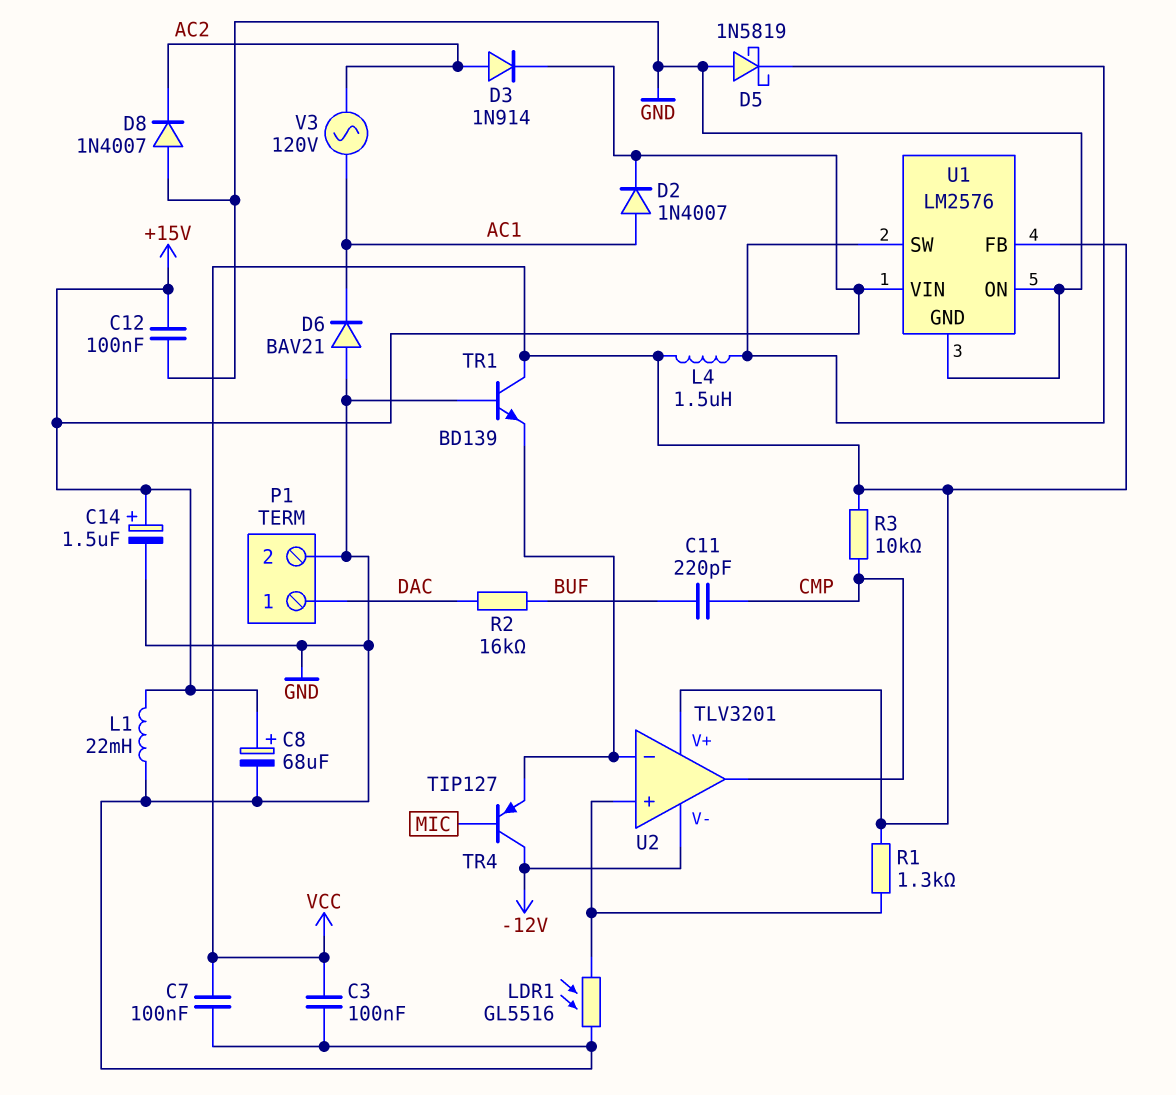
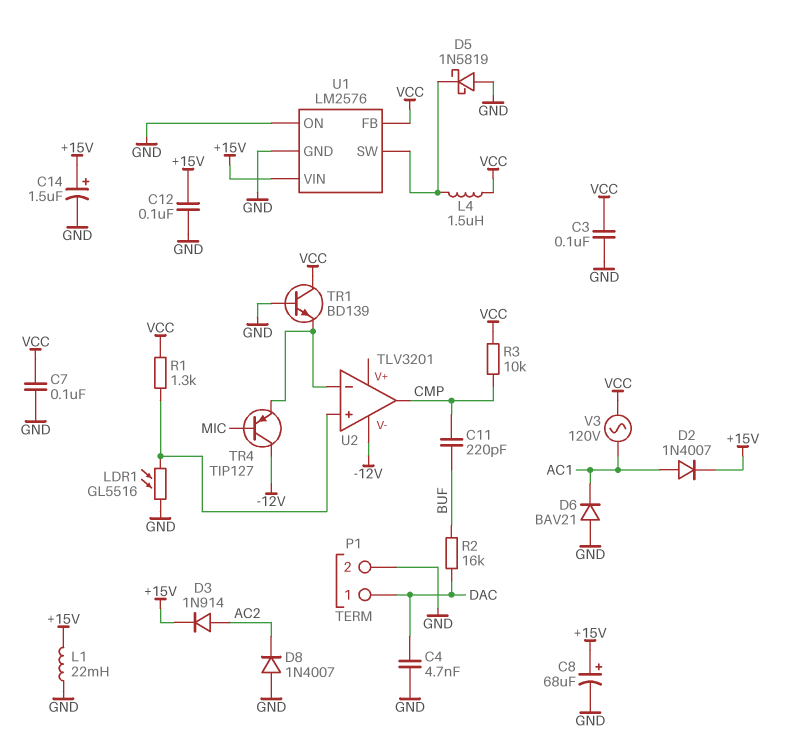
C4: none -> 4.7nF (DAC, GND)
U2 pin V+: VCC -> none
V3: AC 120V (AC1, AC2) -> AC 120V (AC1, VCC)

